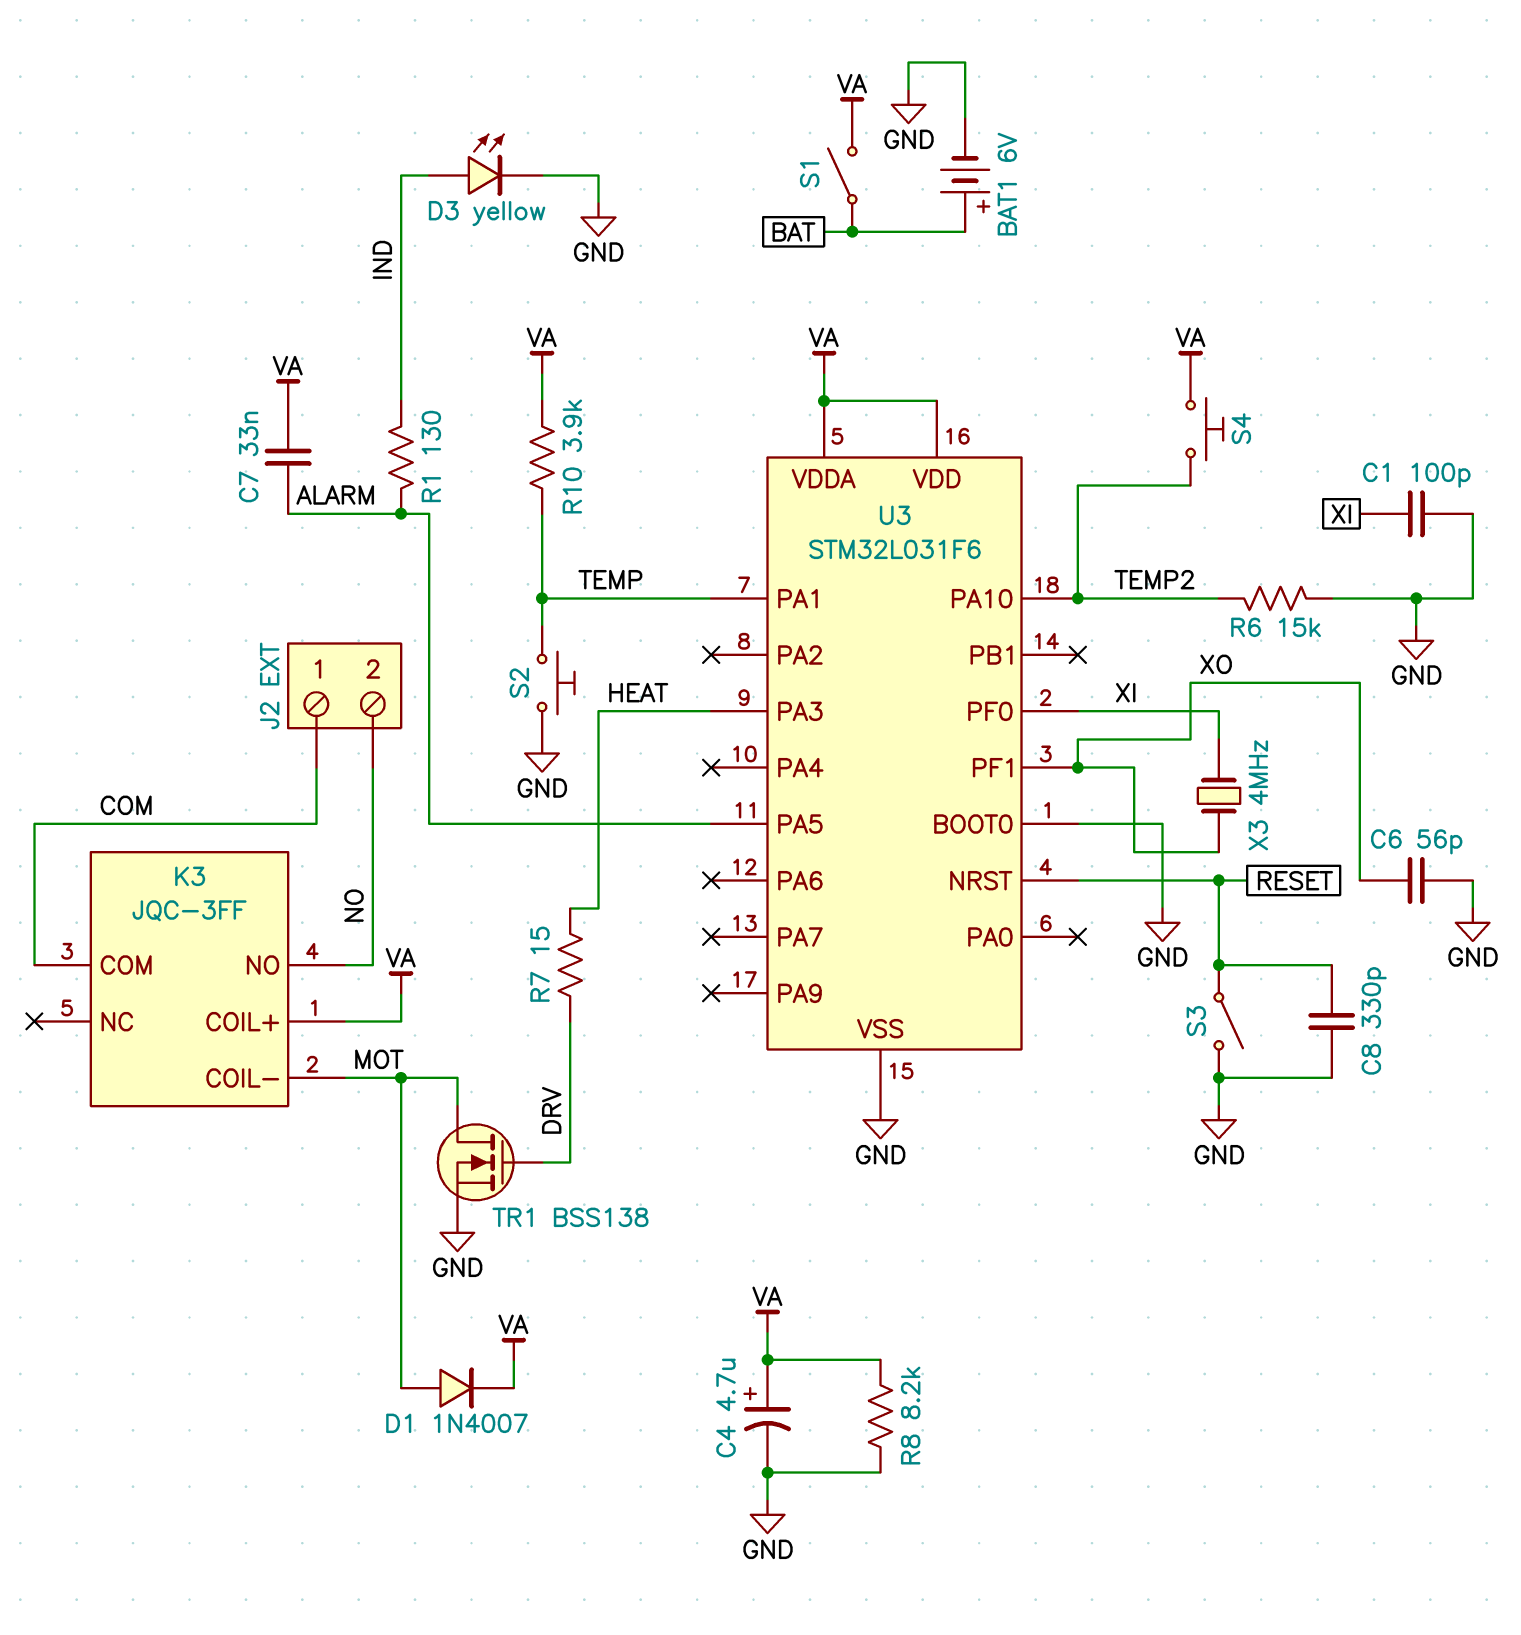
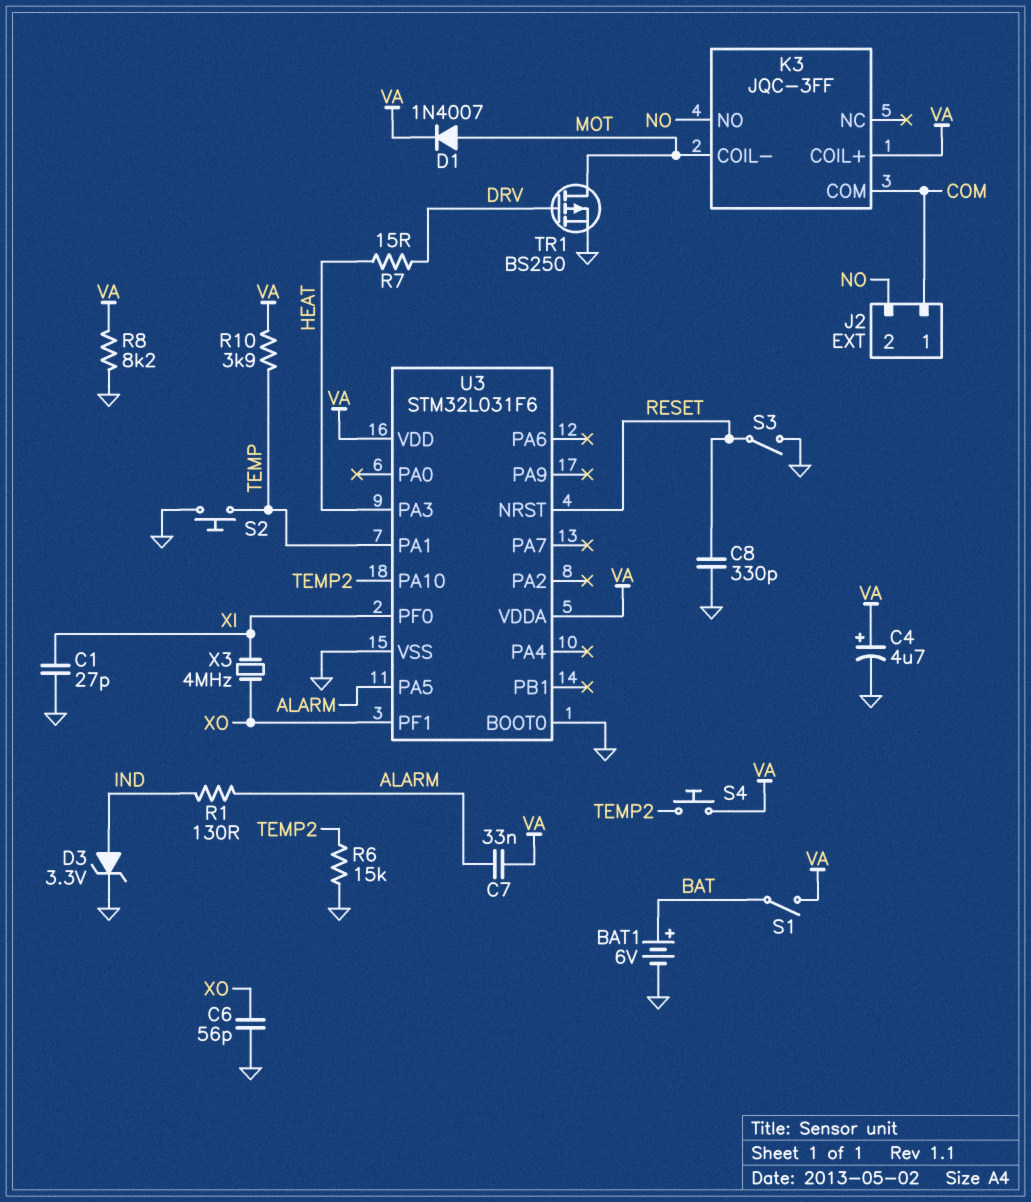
C1: 100pF (GND, XI) -> 27pF (GND, XI)
D3: LED yellow (A IND, K GND) -> zener 3.3V (A IND, K GND)
TR1: NMOS BSS138 (G DRV, D MOT, S GND) -> PMOS BS250 (G DRV, D MOT, S GND)

